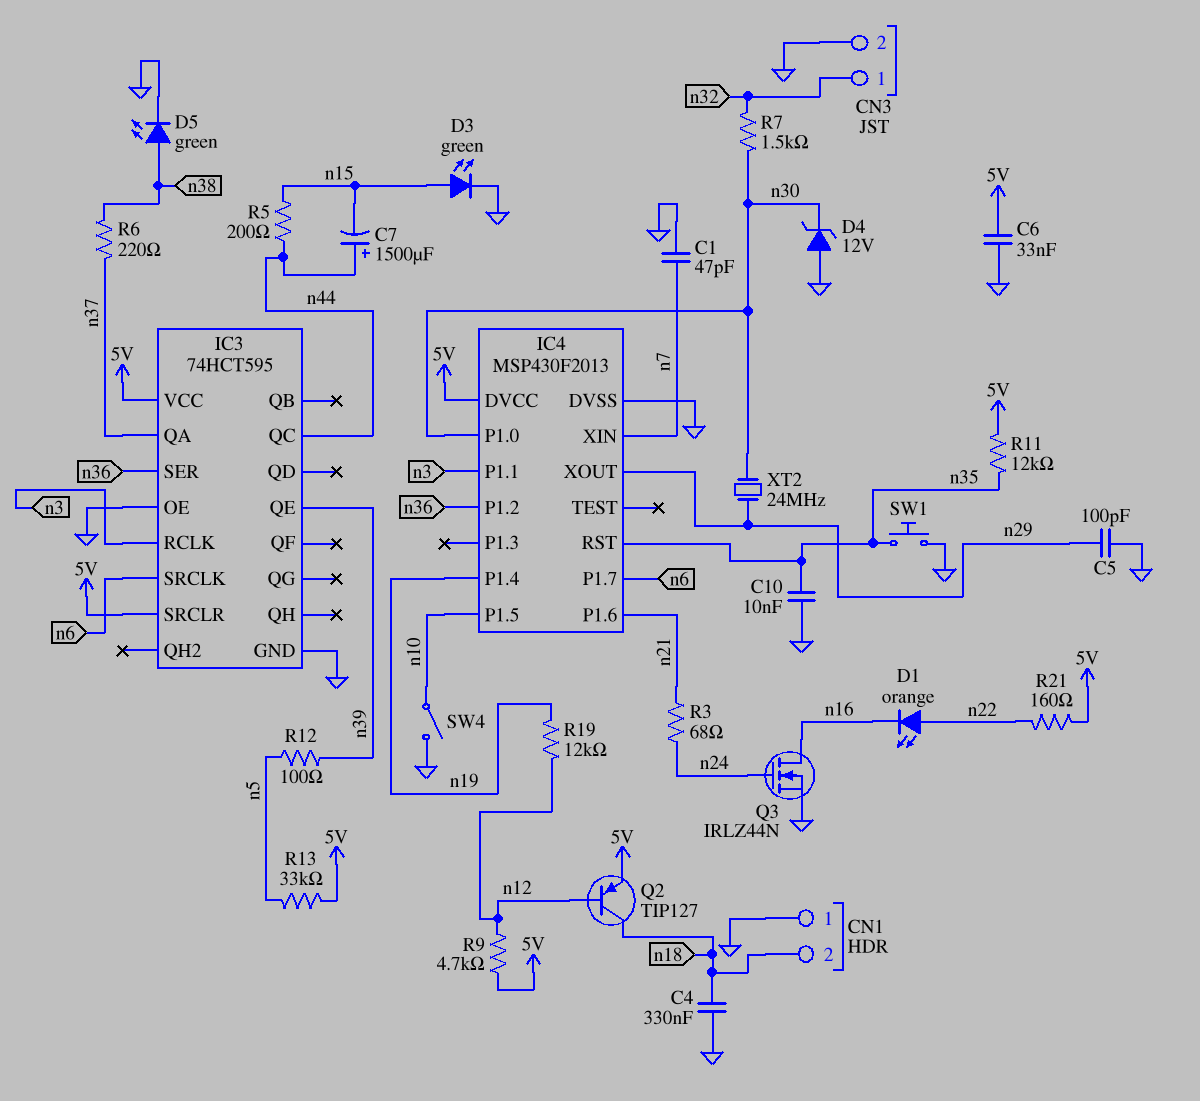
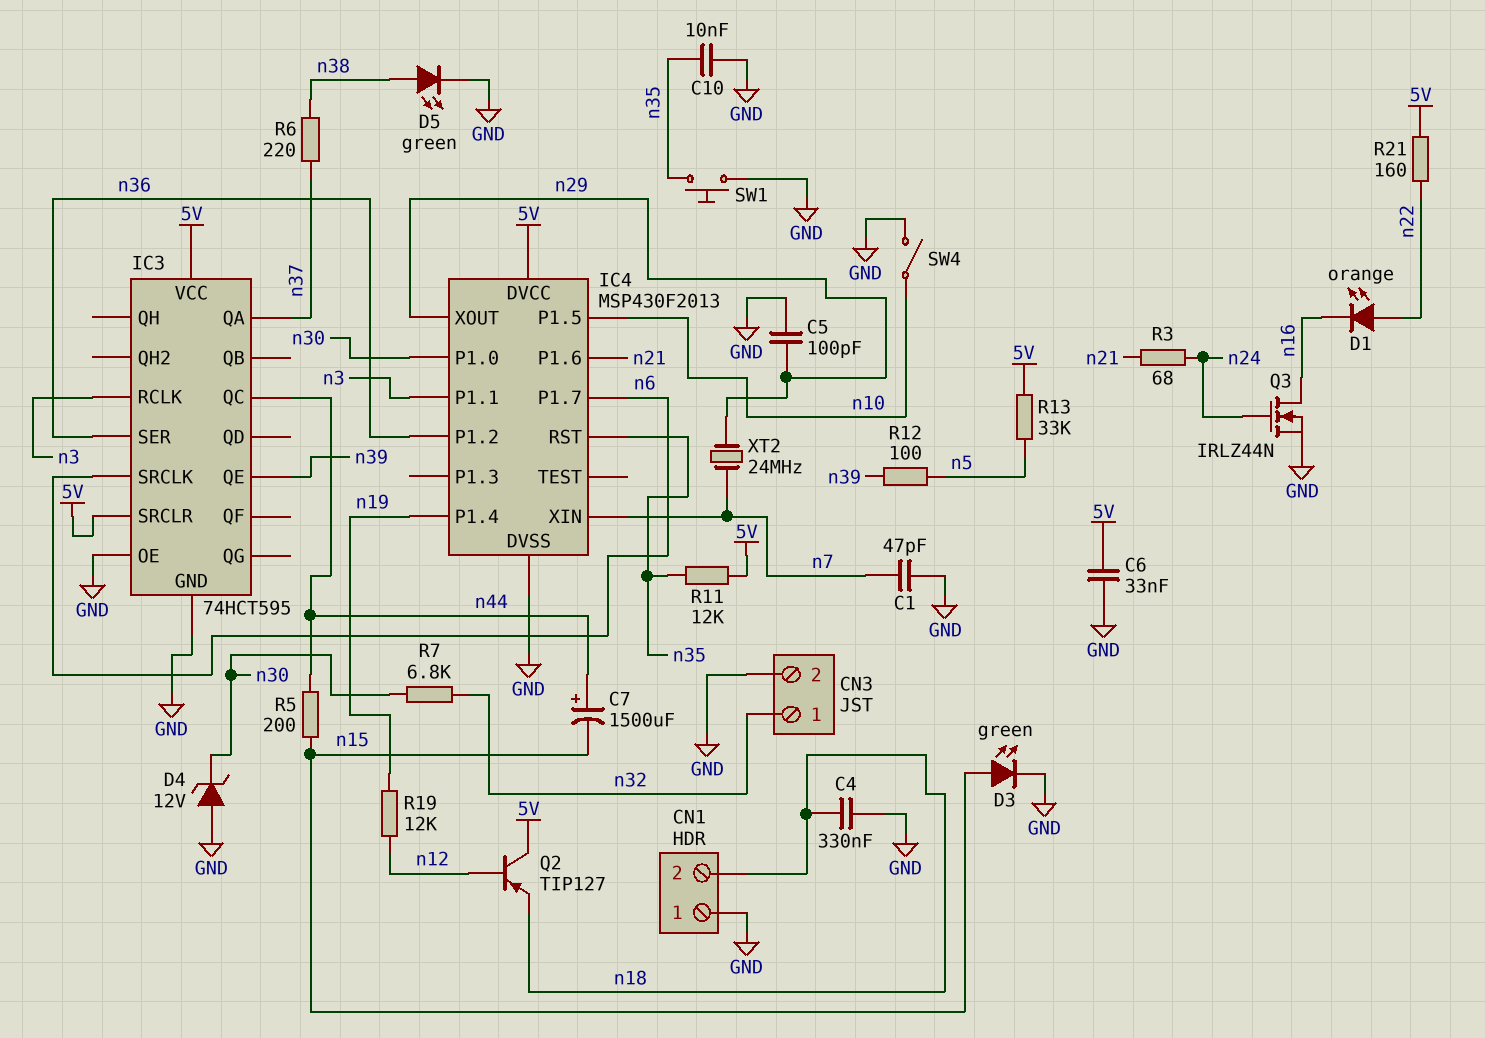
Q2: PNP TIP127 (B n12, C n18, E 5V) -> PNP TIP127 (B n12, C 5V, E n18)
R7: 1.5k (n30, n32) -> 6.8k (n30, n32)
R9: 4.7k (5V, n12) -> none
XT2: 24MHz (n29, n30) -> 24MHz (n7, n29)

